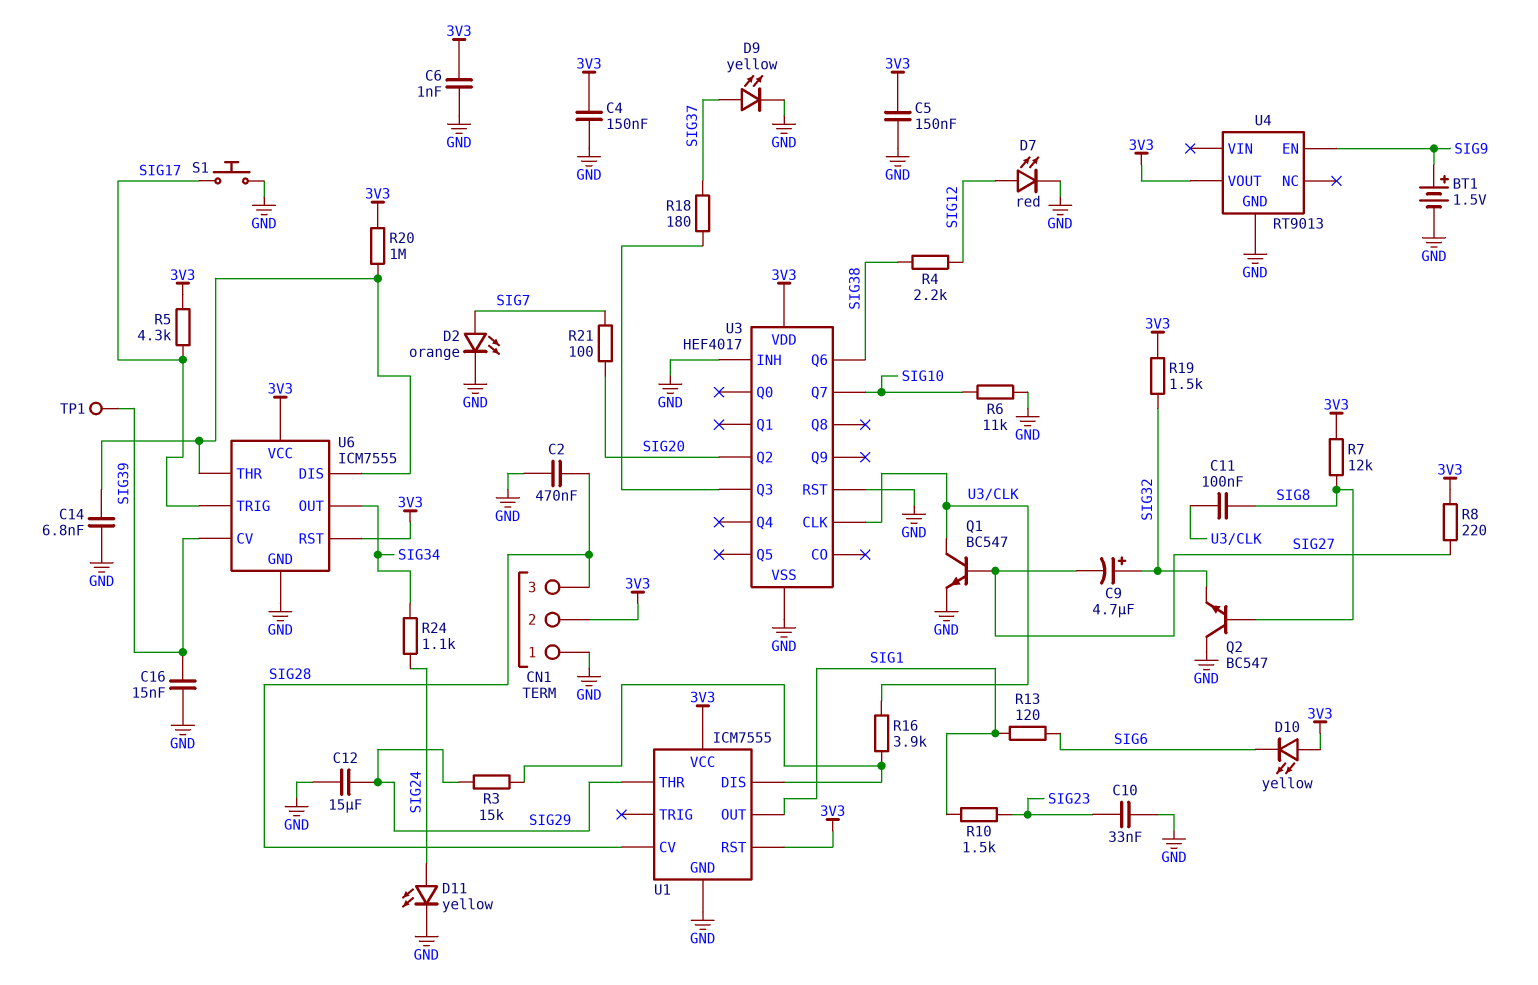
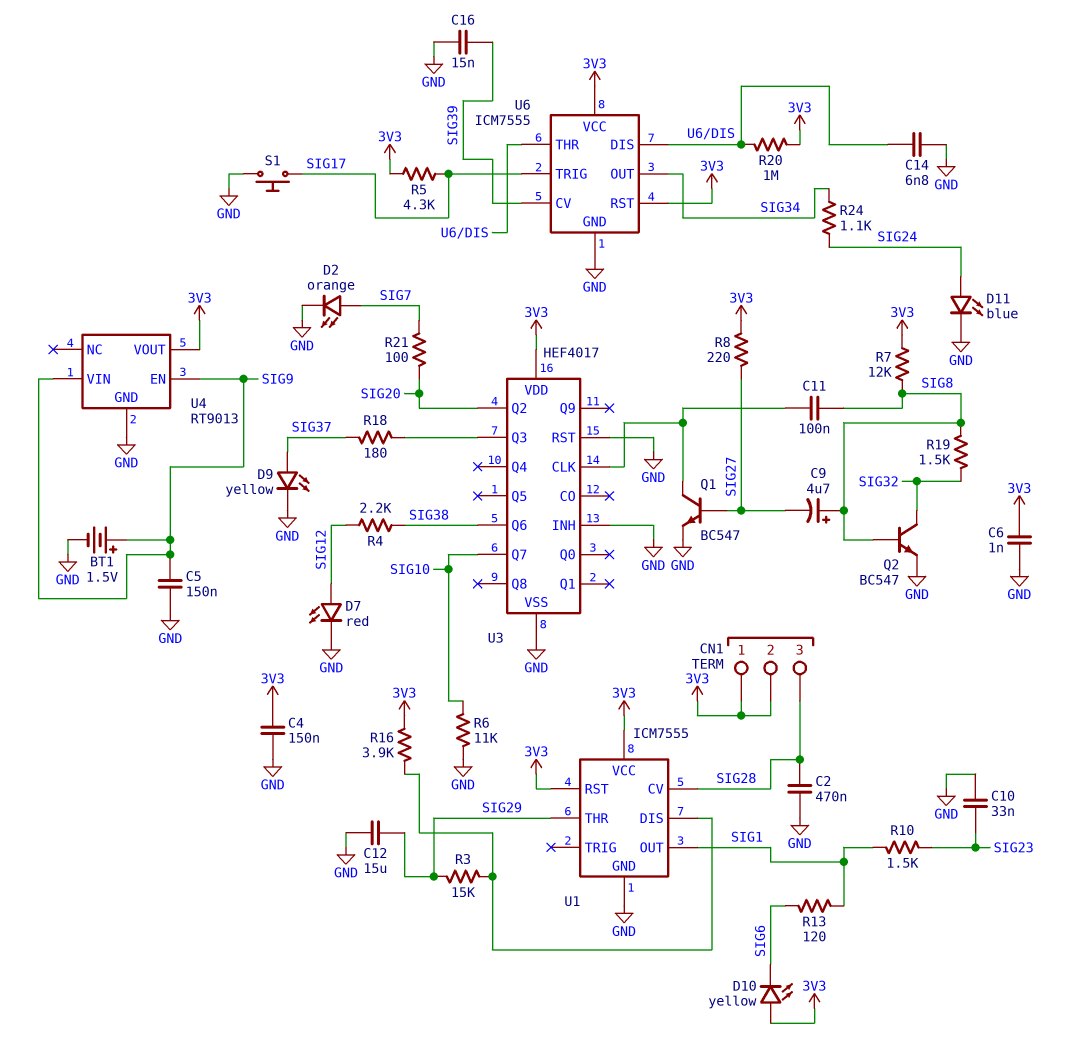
C5: 150nF (3V3, GND) -> 150nF (GND, SIG9)
C9: 4.7uF (plus SIG32, minus SIG27) -> 4.7uF (plus SIG8, minus SIG27)
CN1 pin 1: GND -> 3V3
D11: LED yellow (A SIG24, K GND) -> LED blue (A SIG24, K GND)
Q2: NPN BC547 (B SIG8, C GND, E SIG32) -> NPN BC547 (B SIG8, C SIG32, E GND)
R16: 3.9k (U1/DIS, U3/CLK) -> 3.9k (3V3, U1/DIS)
R19: 1.5k (3V3, SIG32) -> 1.5k (SIG8, SIG32)
TP1: test point (SIG39) -> none
U4 pin VIN: none -> SIG9

